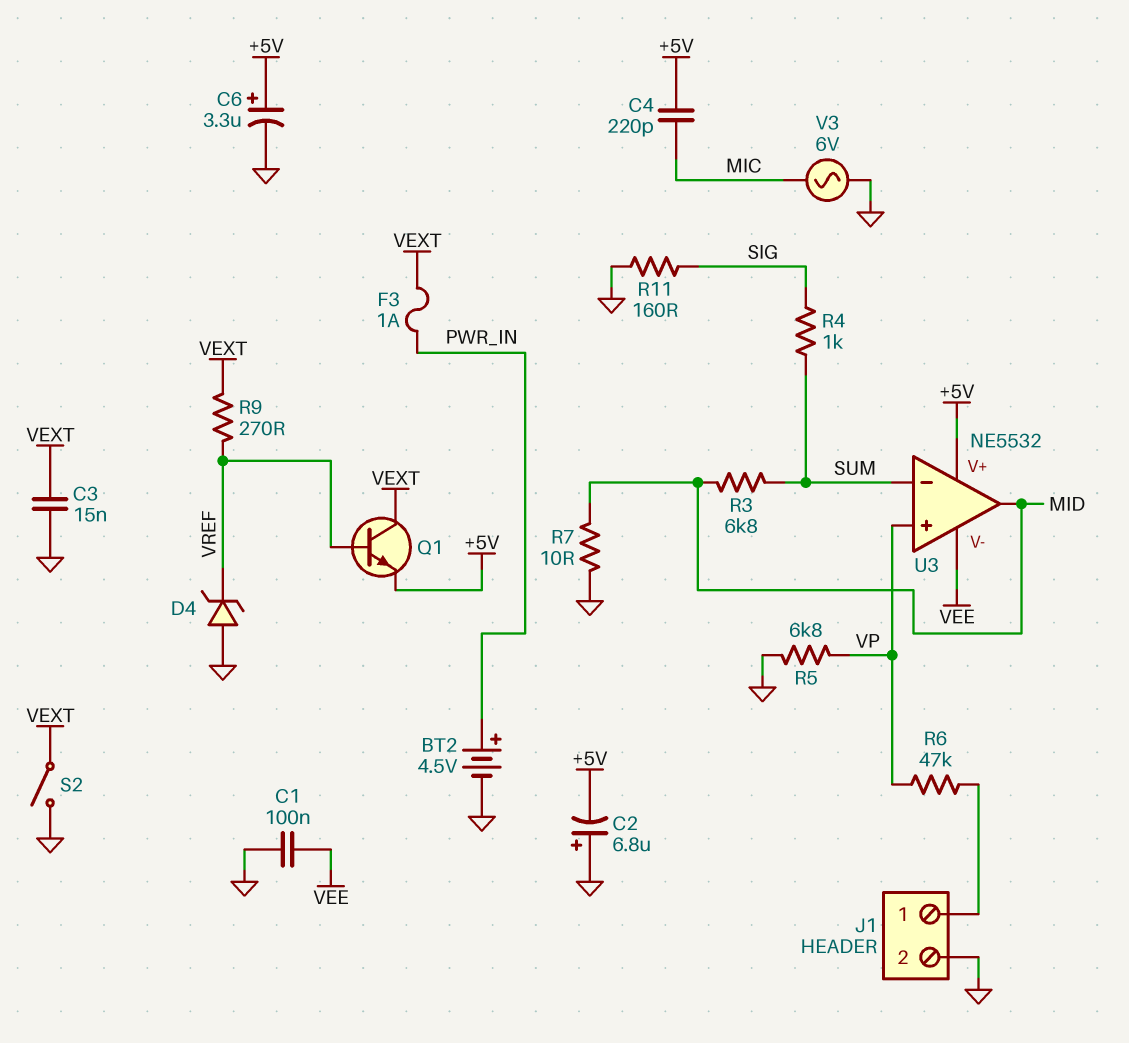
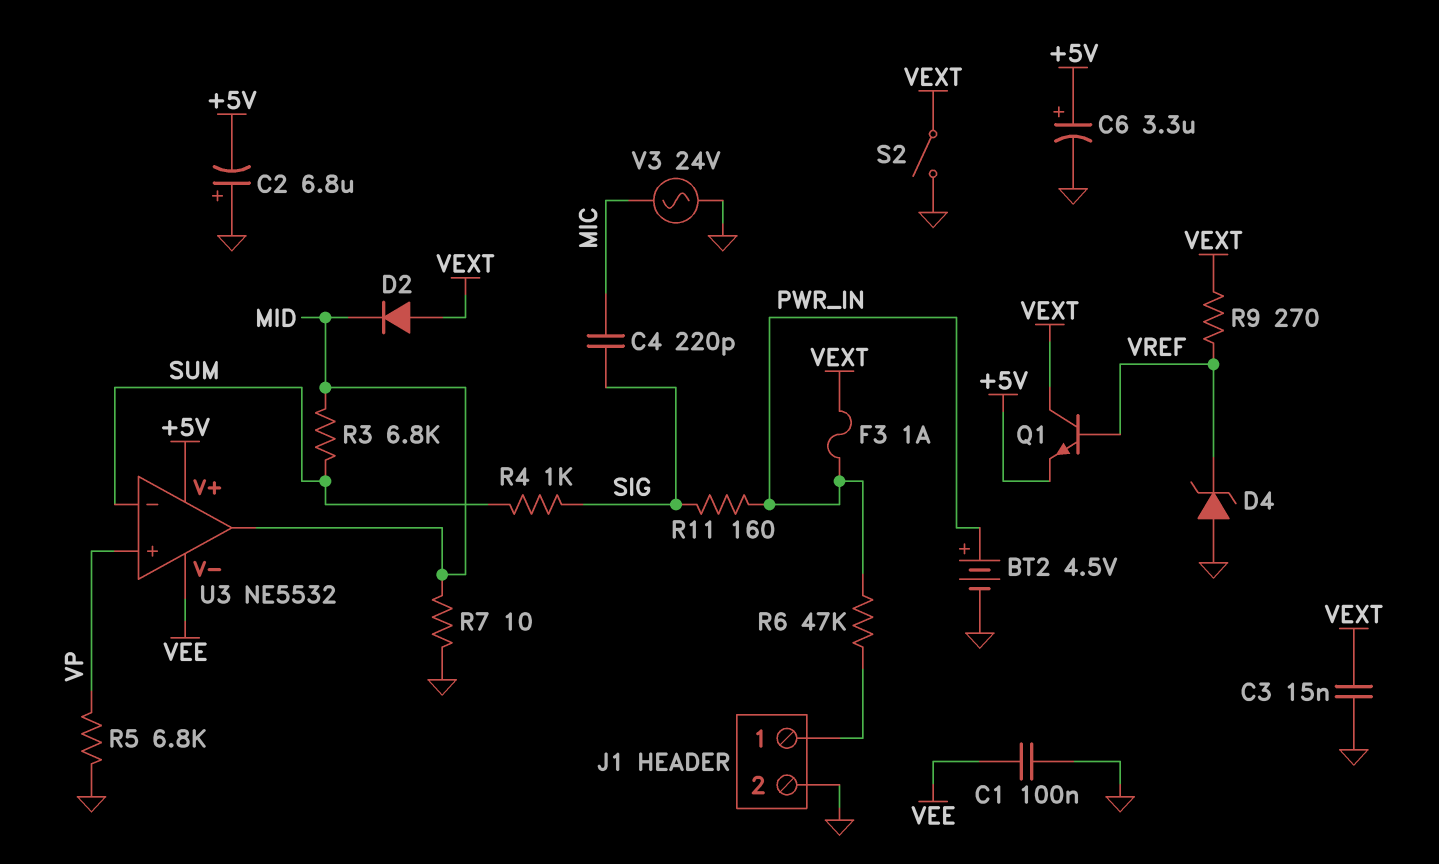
C4: 220pF (+5V, MIC) -> 220pF (MIC, SIG)
D2: none -> diode (A VEXT, K MID)
R6: 47k (J1/1, VP) -> 47k (J1/1, PWR_IN)
R11: 160 (GND, SIG) -> 160 (PWR_IN, SIG)
V3: AC 6V (GND, MIC) -> AC 24V (GND, MIC)

